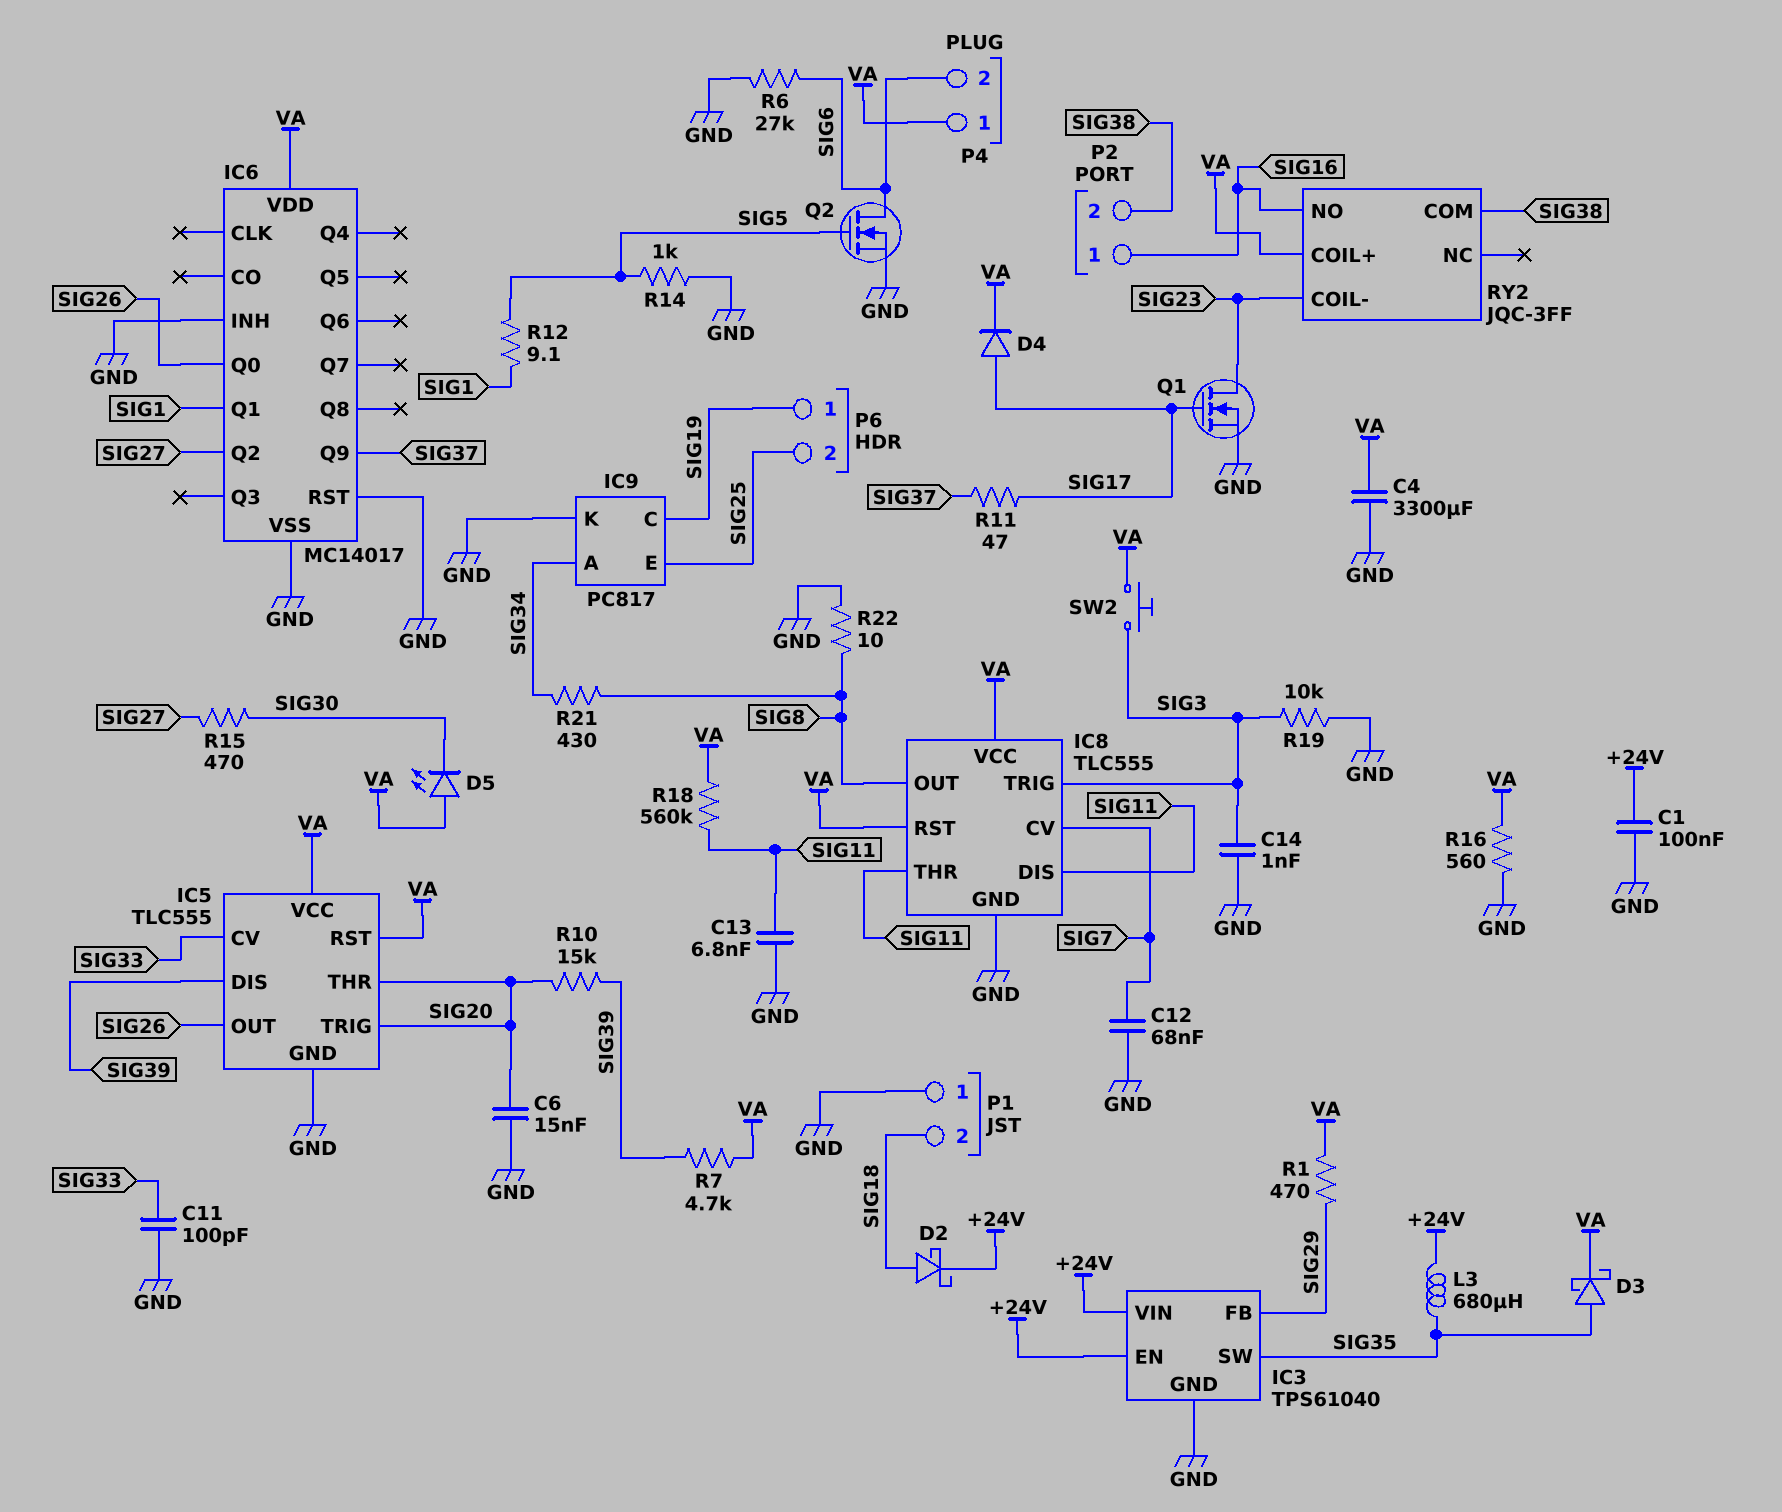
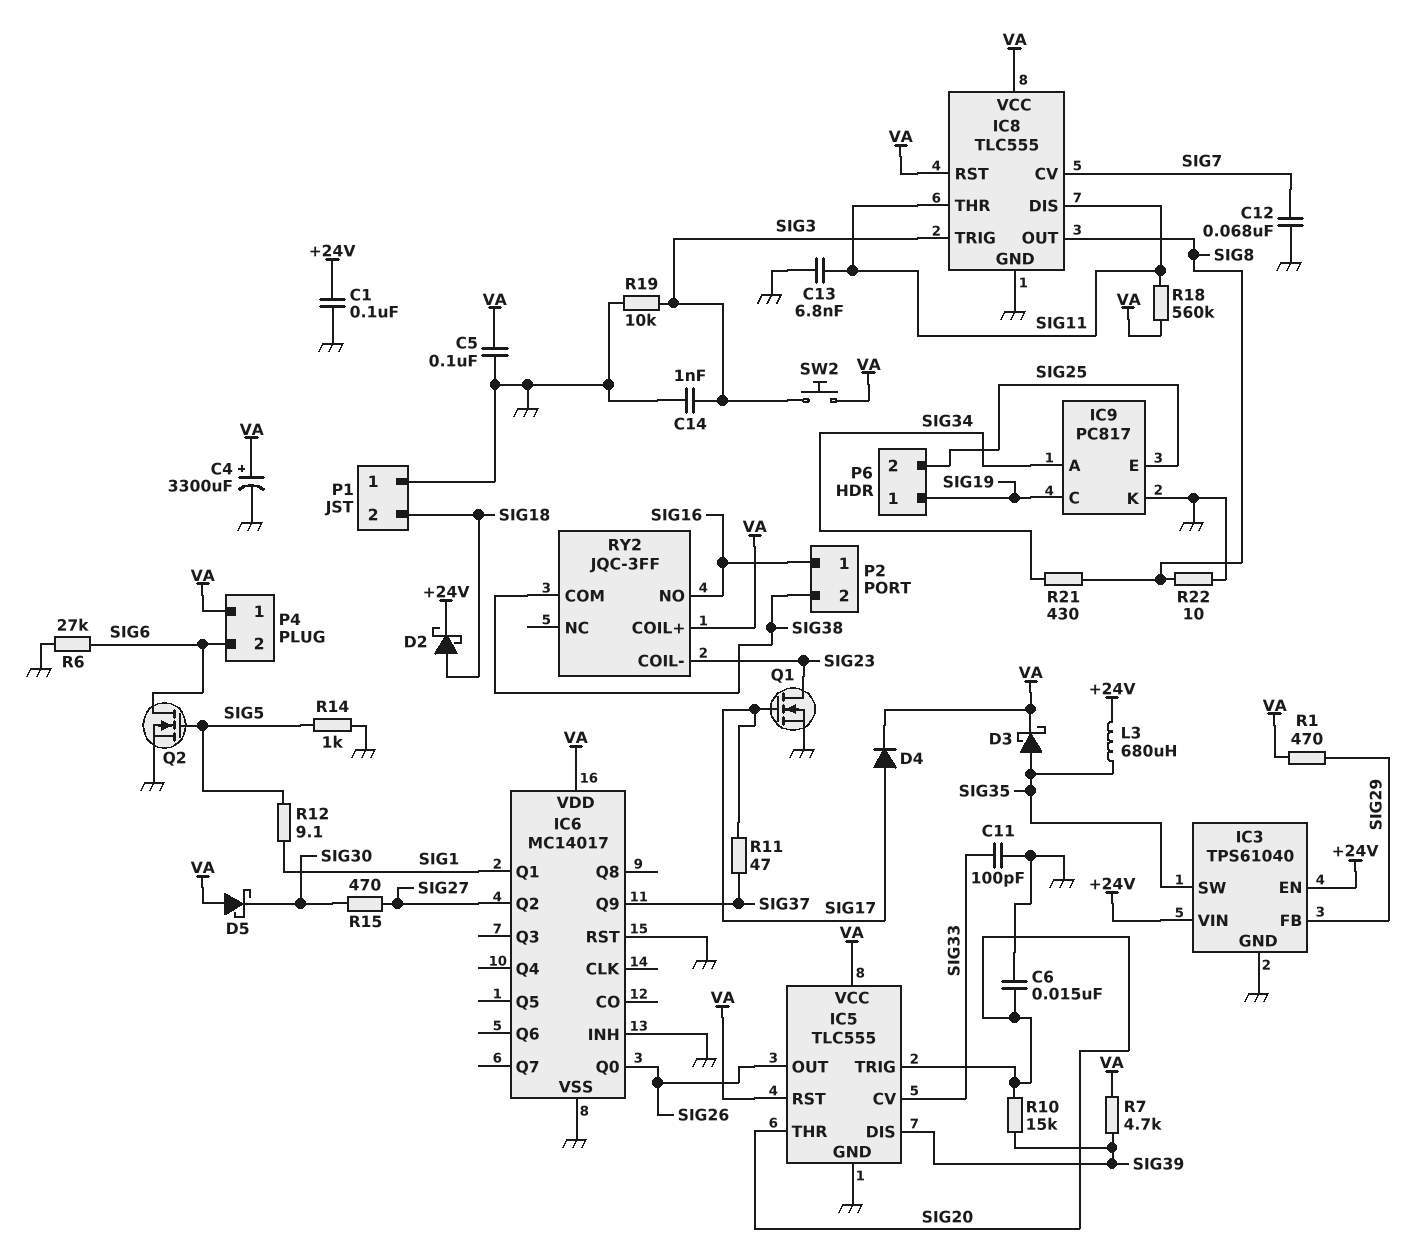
C4: 3300uF (GND, VA) -> 3300uF (plus VA, minus GND)
C5: none -> 100nF (GND, VA)
D5: LED (A VA, K SIG30) -> schottky (A VA, K SIG30)
R16: 560 (GND, VA) -> none

